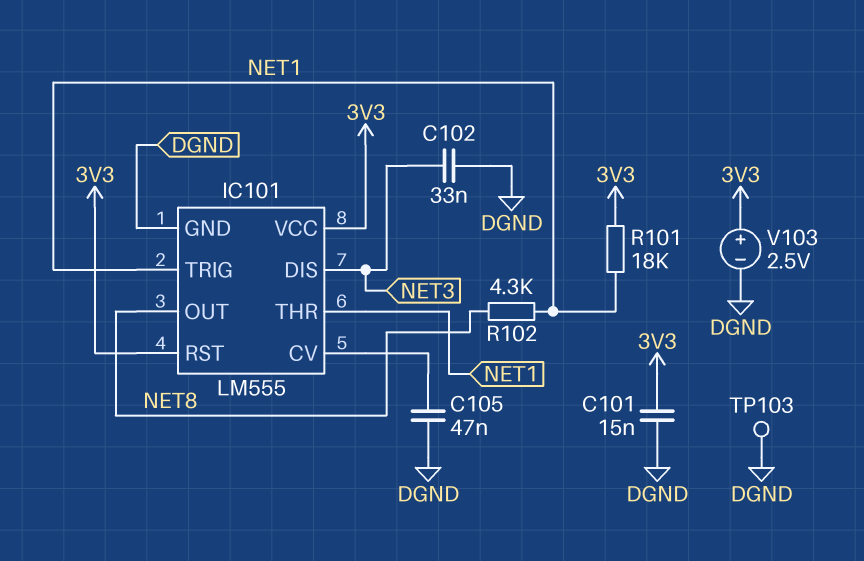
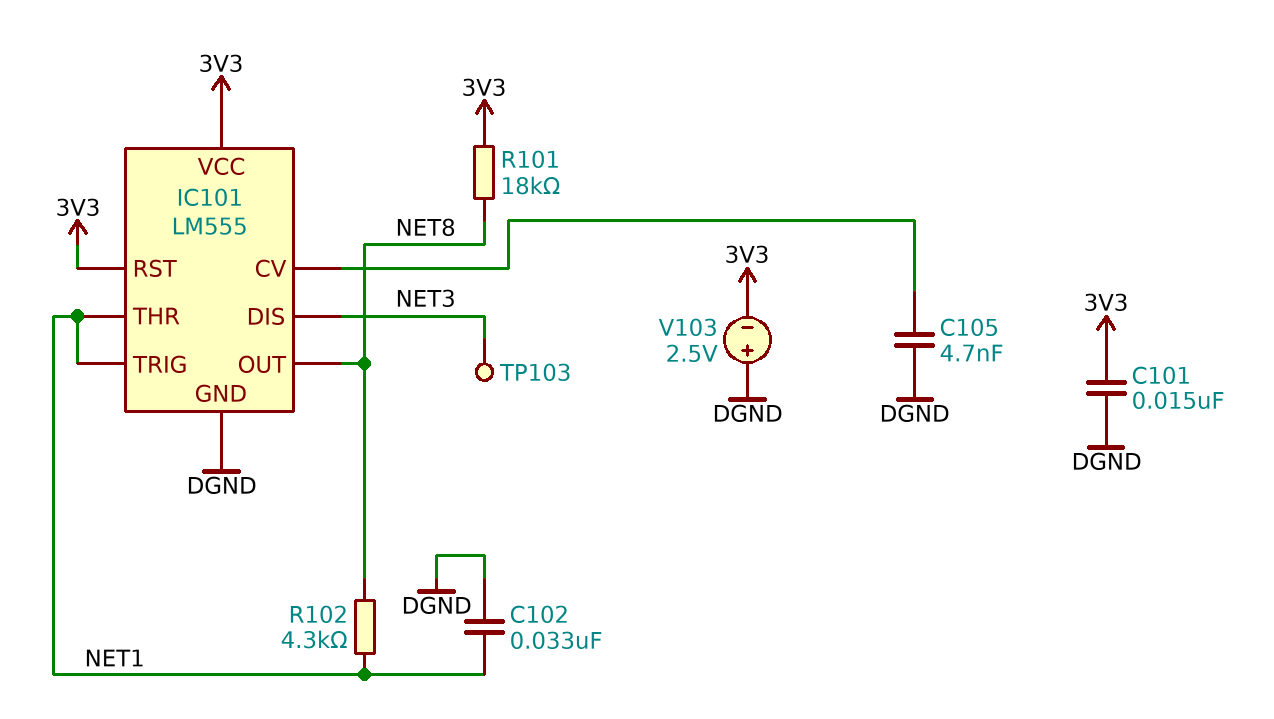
C102: 33nF (DGND, NET3) -> 33nF (DGND, NET1)
C105: 47nF (DGND, IC101/CV) -> 4.7nF (DGND, IC101/CV)
R101: 18k (3V3, NET1) -> 18k (3V3, NET8)
TP103: test point (DGND) -> test point (NET3)
V103: 2.5V (plus 3V3, minus DGND) -> 2.5V (plus DGND, minus 3V3)

